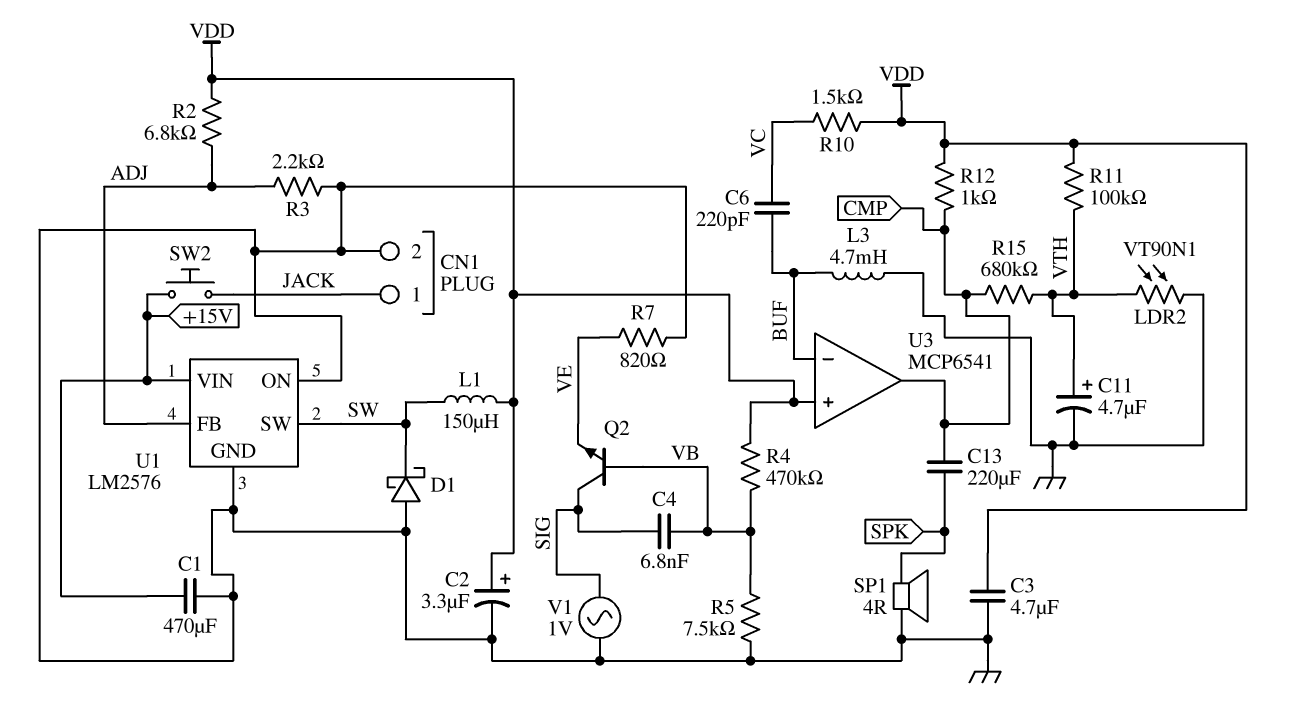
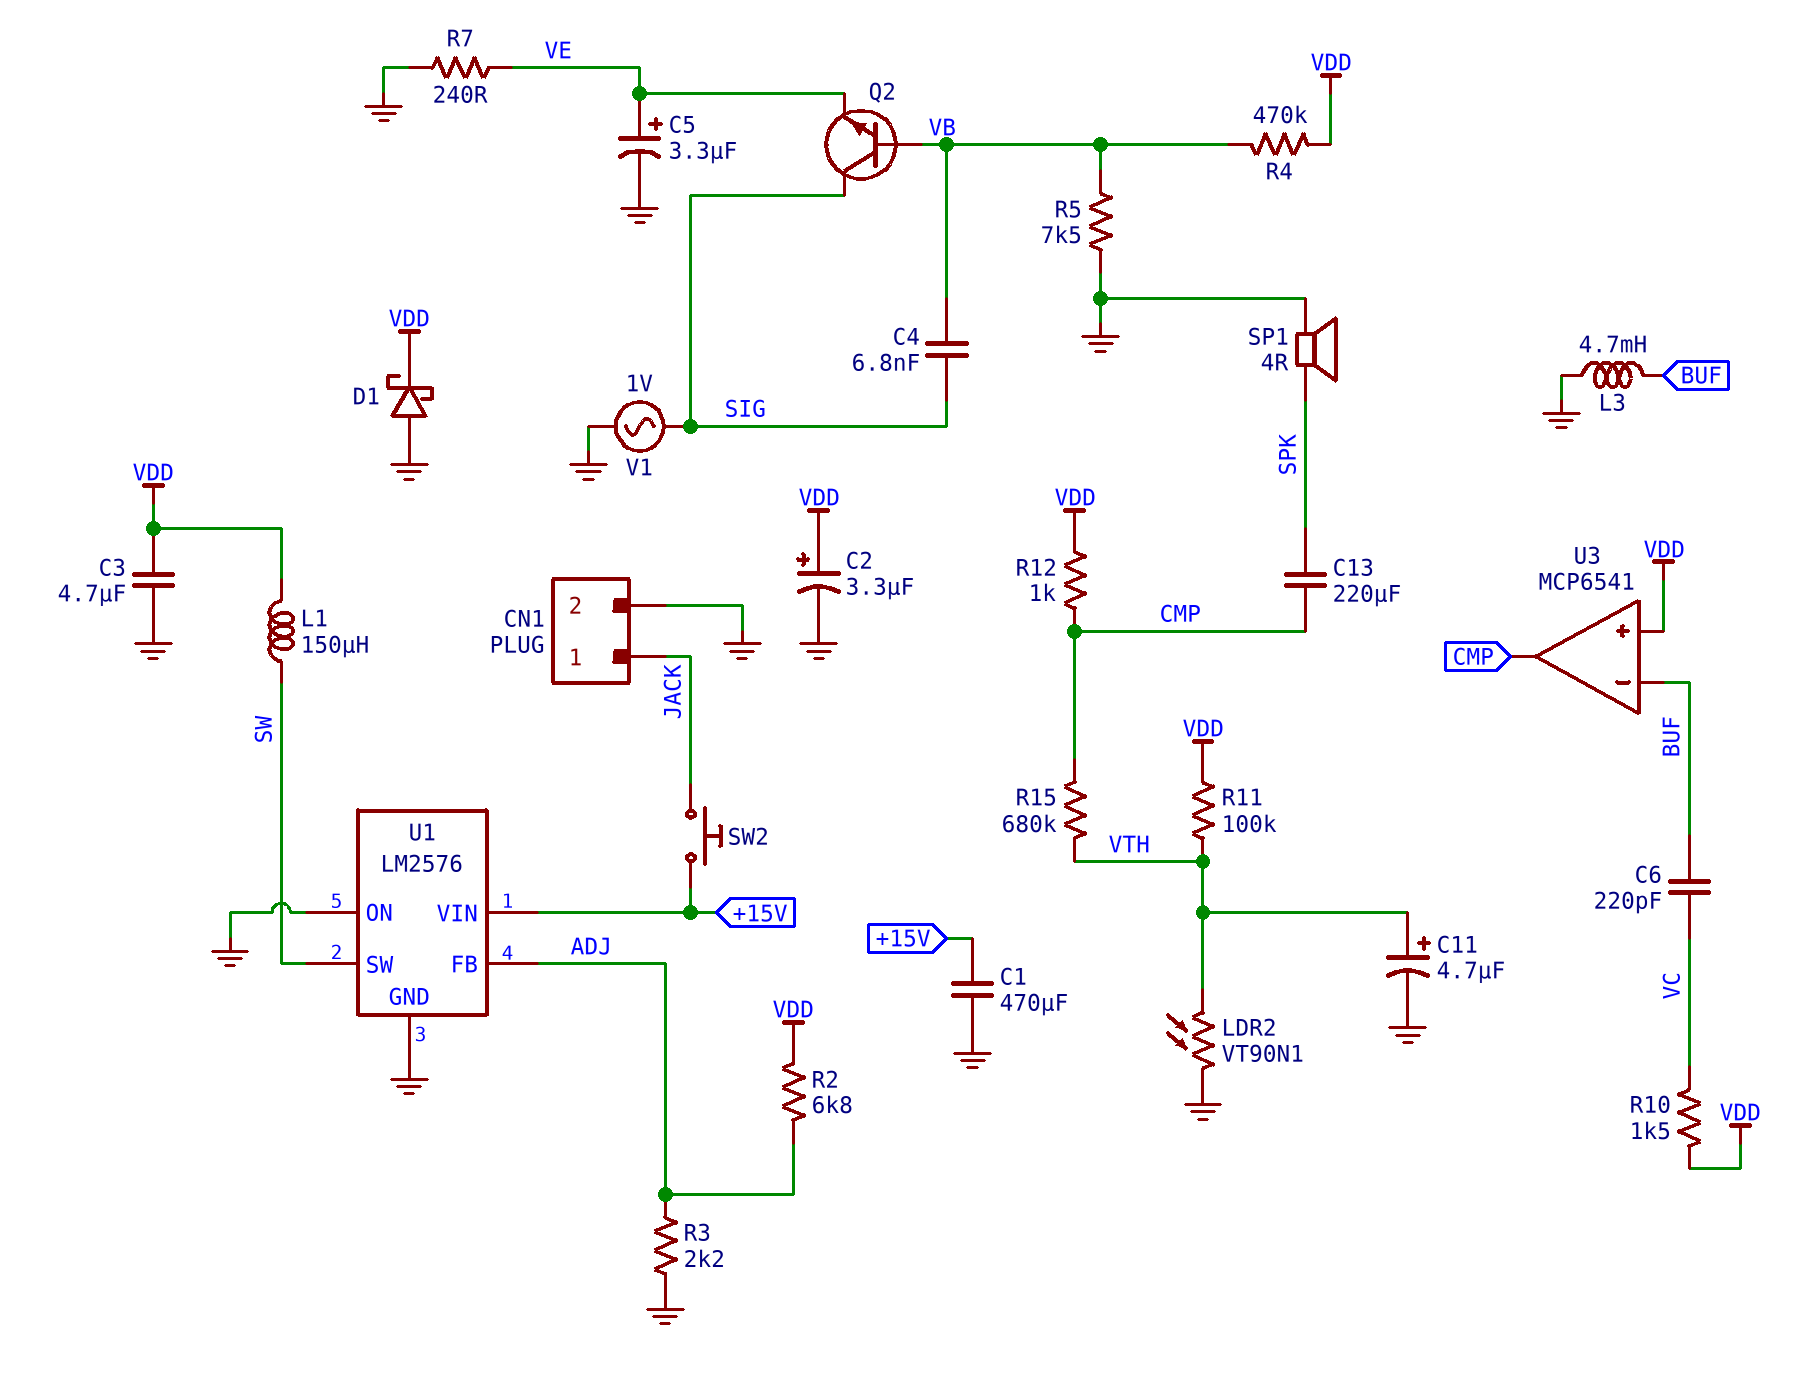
C5: none -> 3.3uF (plus VE, minus GND)
D1: schottky (A GND, K SW) -> schottky (A GND, K VDD)
R7: 820 (GND, VE) -> 240 (GND, VE)

